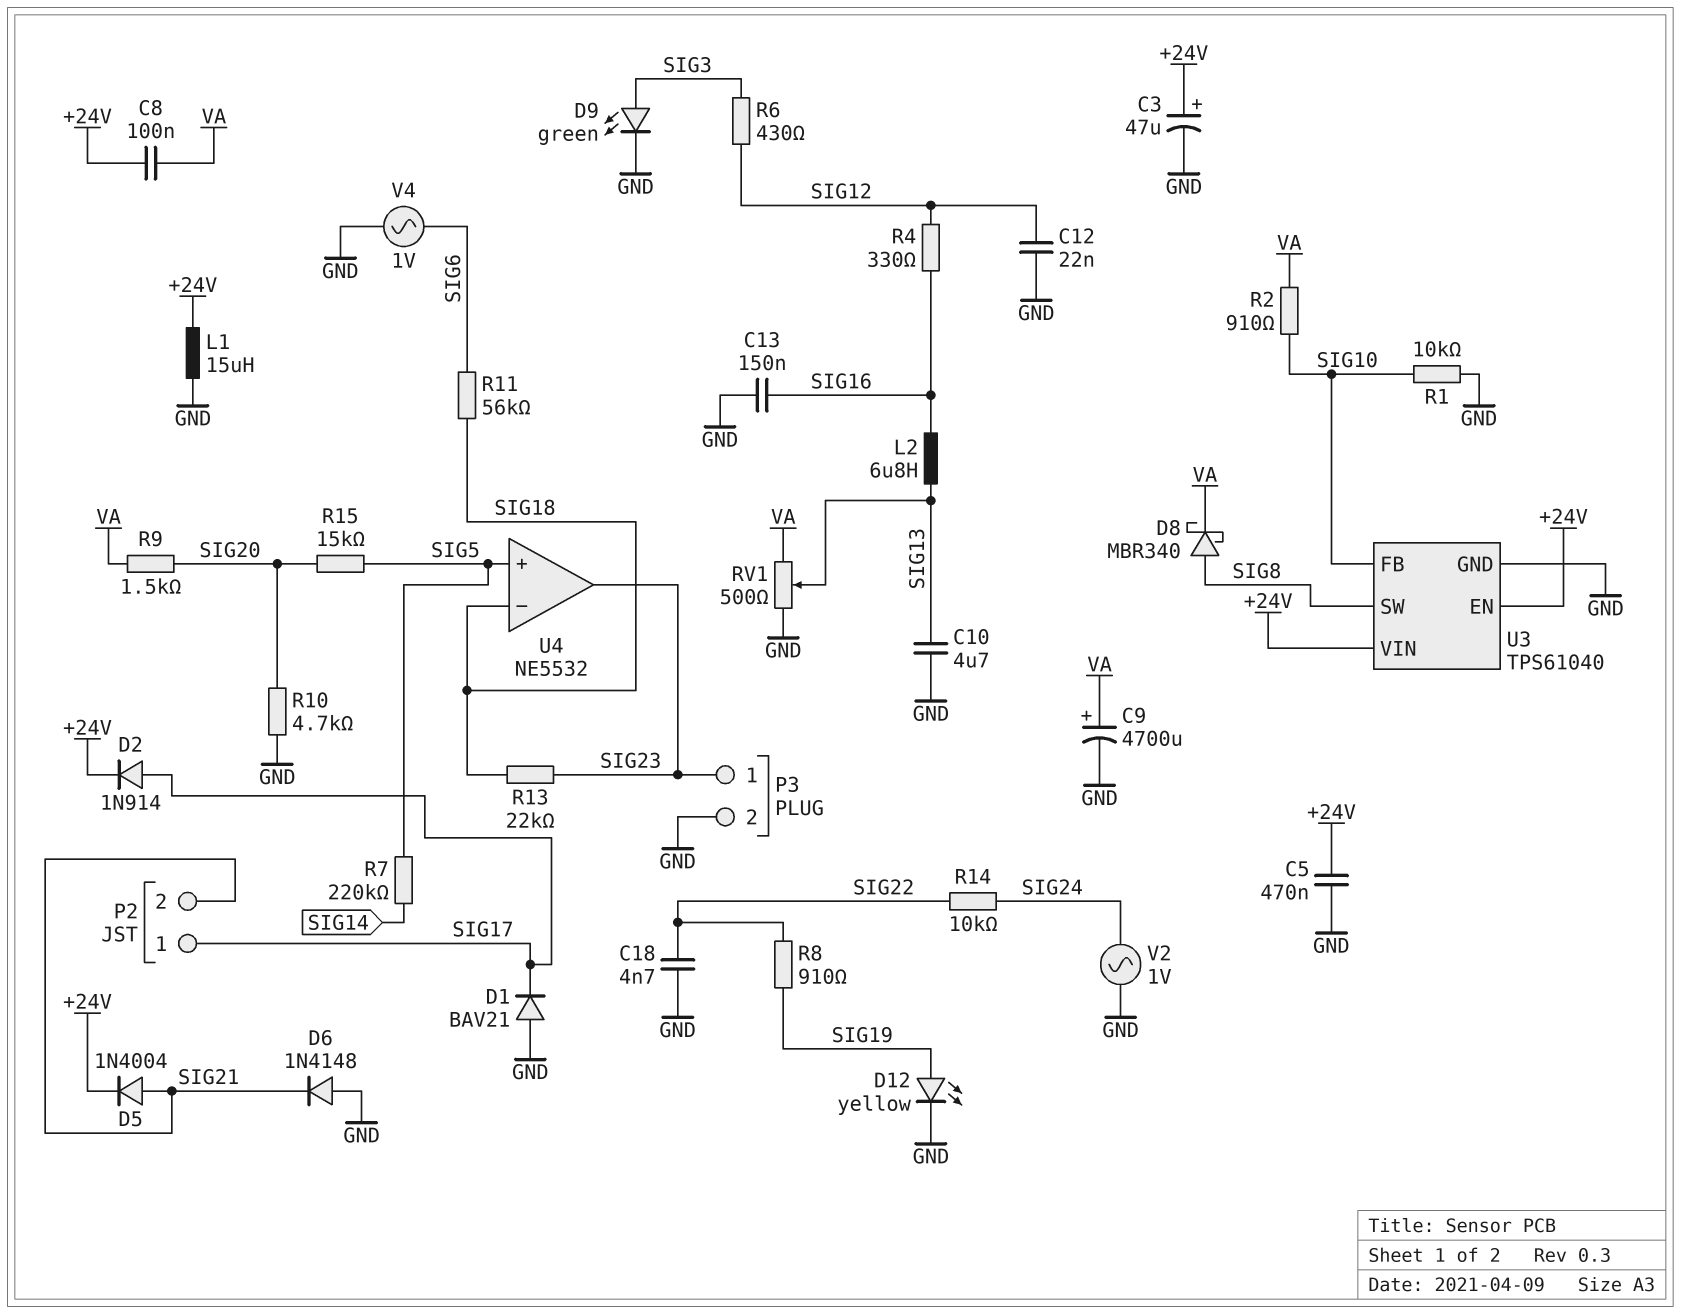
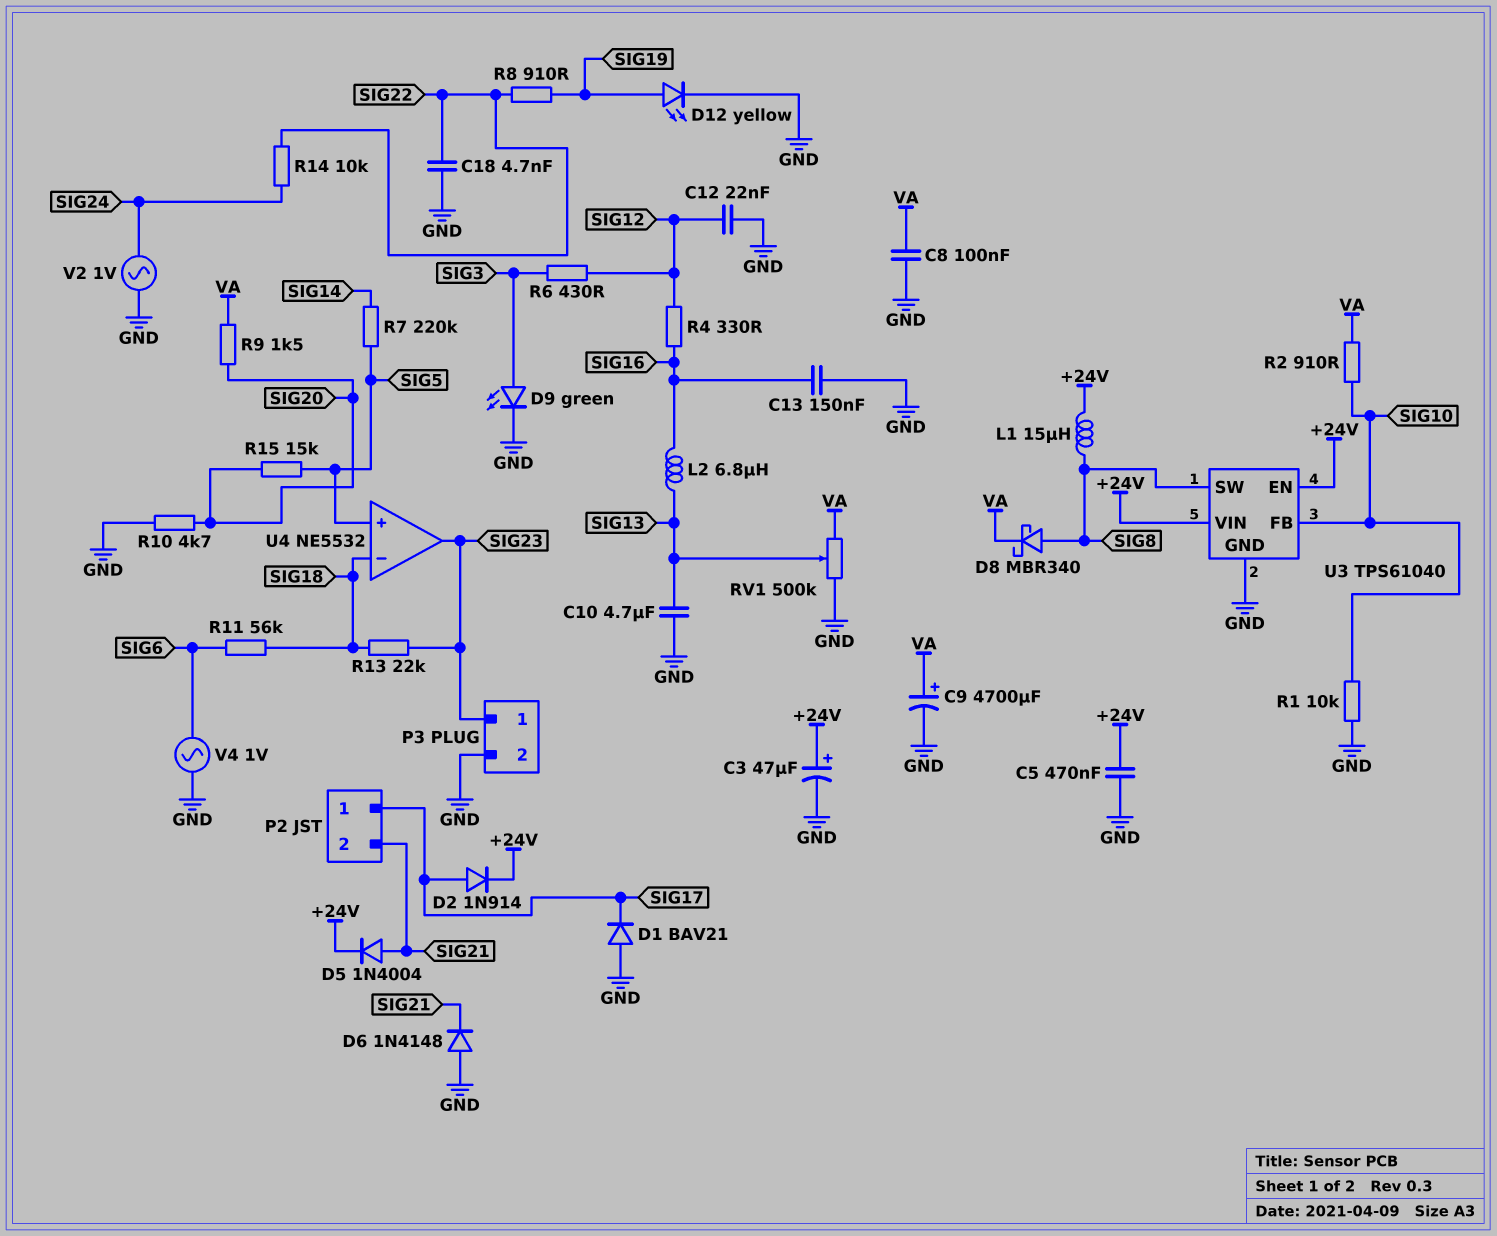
C8: 100nF (+24V, VA) -> 100nF (GND, VA)
L1: 15uH (+24V, GND) -> 15uH (+24V, SIG8)
RV1: 500 (GND, VA, wiper SIG13) -> 500k (GND, VA, wiper SIG13)

